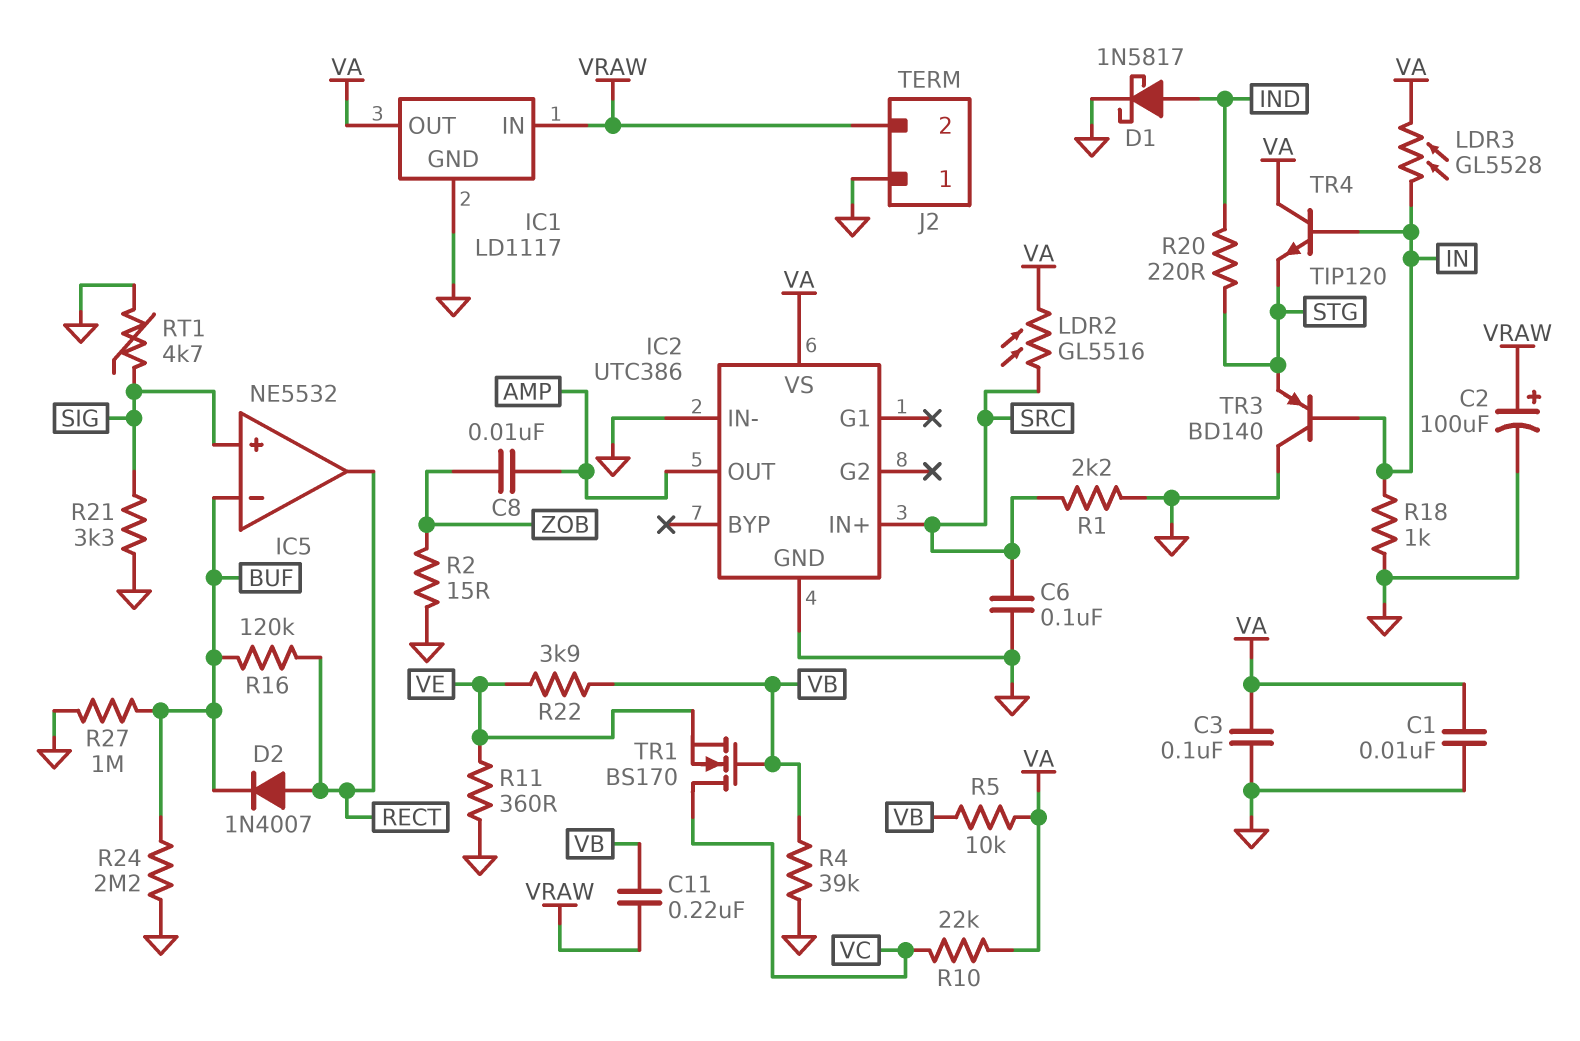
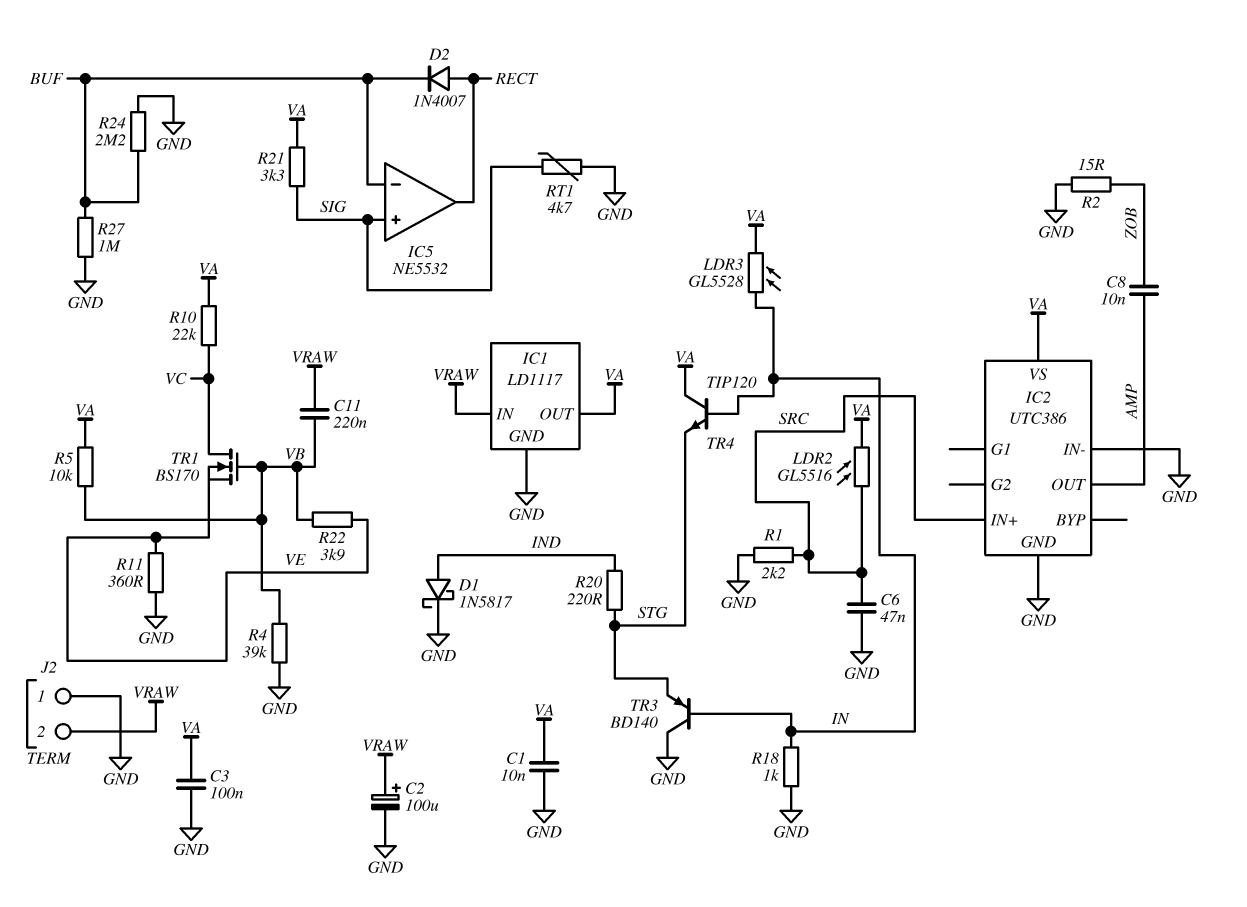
C6: 100nF (GND, SRC) -> 47nF (GND, SRC)
R16: 120k (BUF, RECT) -> none
R21: 3.3k (GND, SIG) -> 3.3k (SIG, VA)

